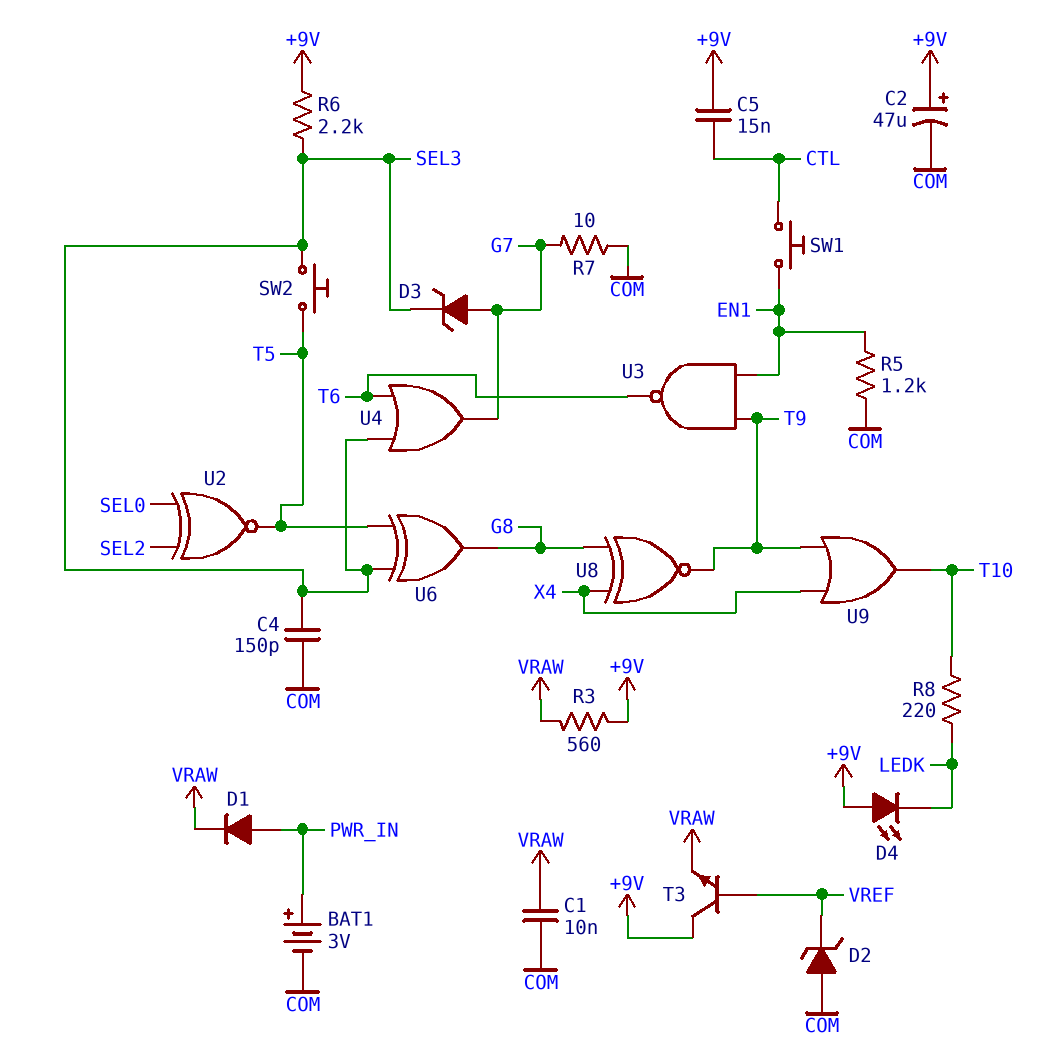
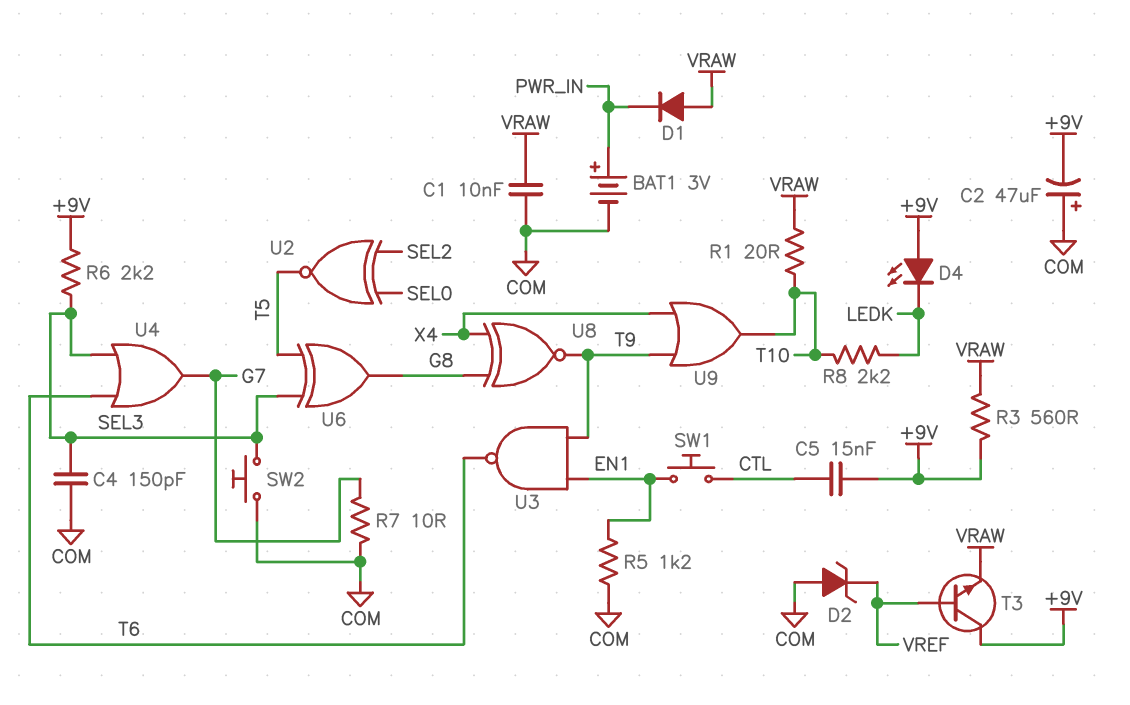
C2: 47uF (plus +9V, minus COM) -> 47uF (plus COM, minus +9V)
D1: diode (A PWR_IN, K VRAW) -> diode (A VRAW, K PWR_IN)
D3: zener (A G7, K SEL3) -> none
R1: none -> 20 (T10, VRAW)
R8: 220 (LEDK, T10) -> 2.2k (LEDK, T10)
SW2: button (SEL3, T5) -> button (COM, SEL3)

